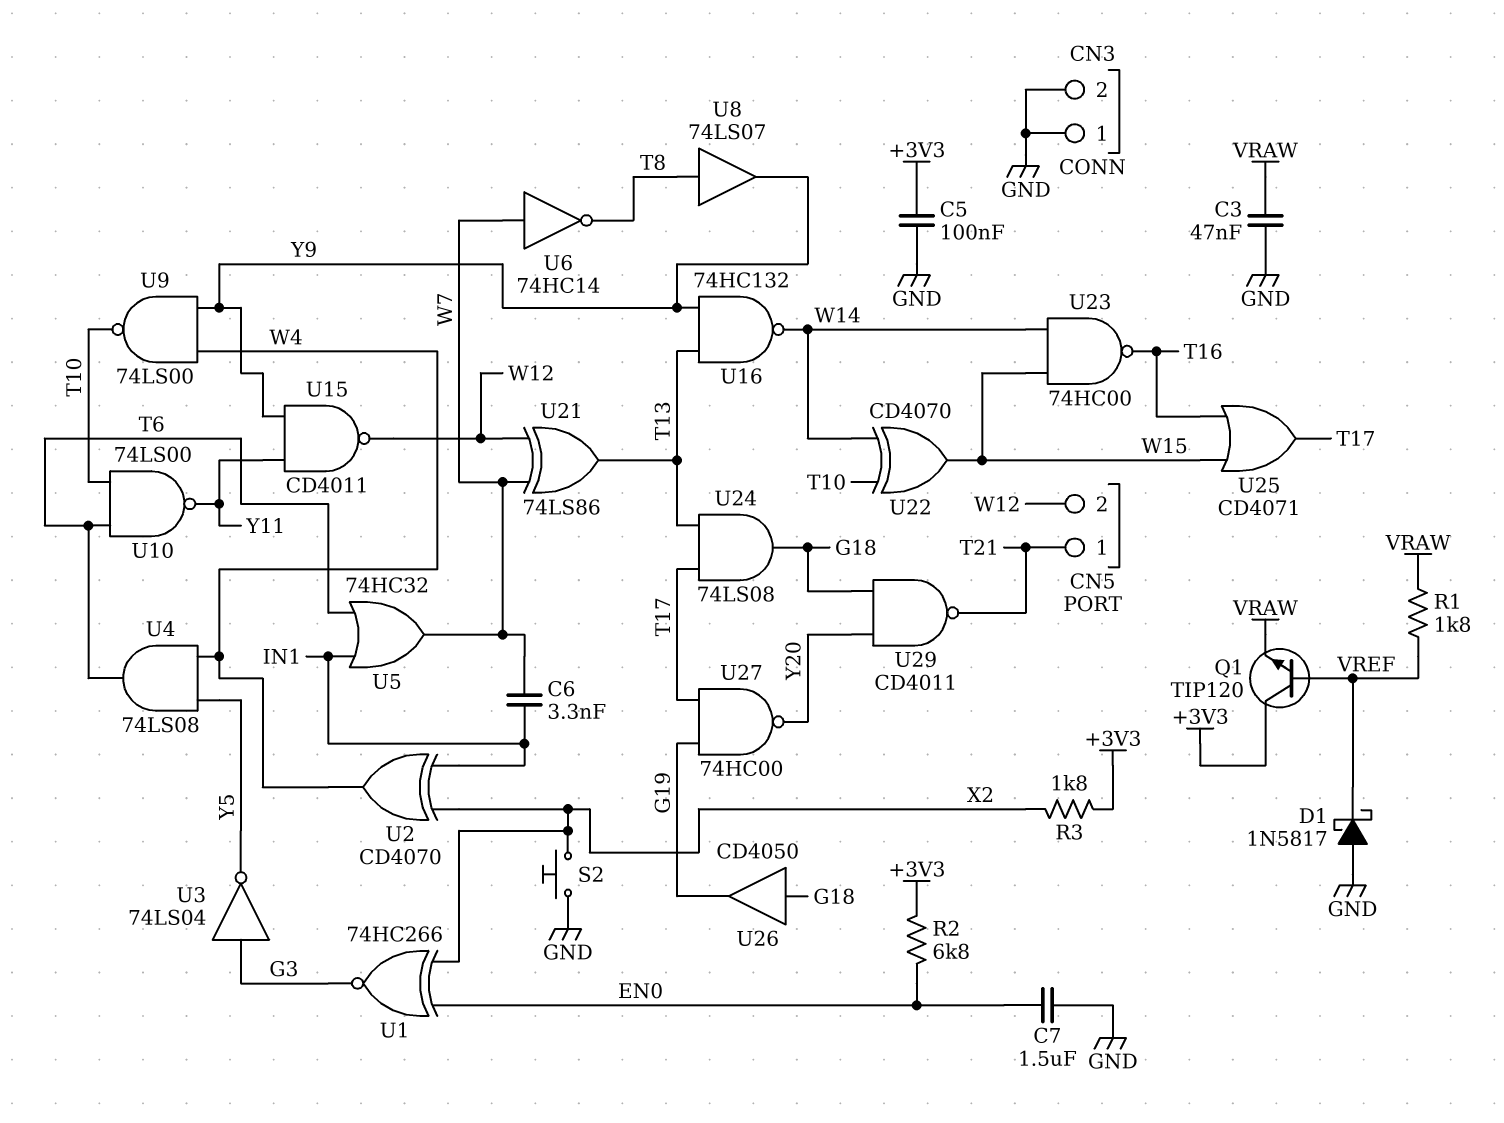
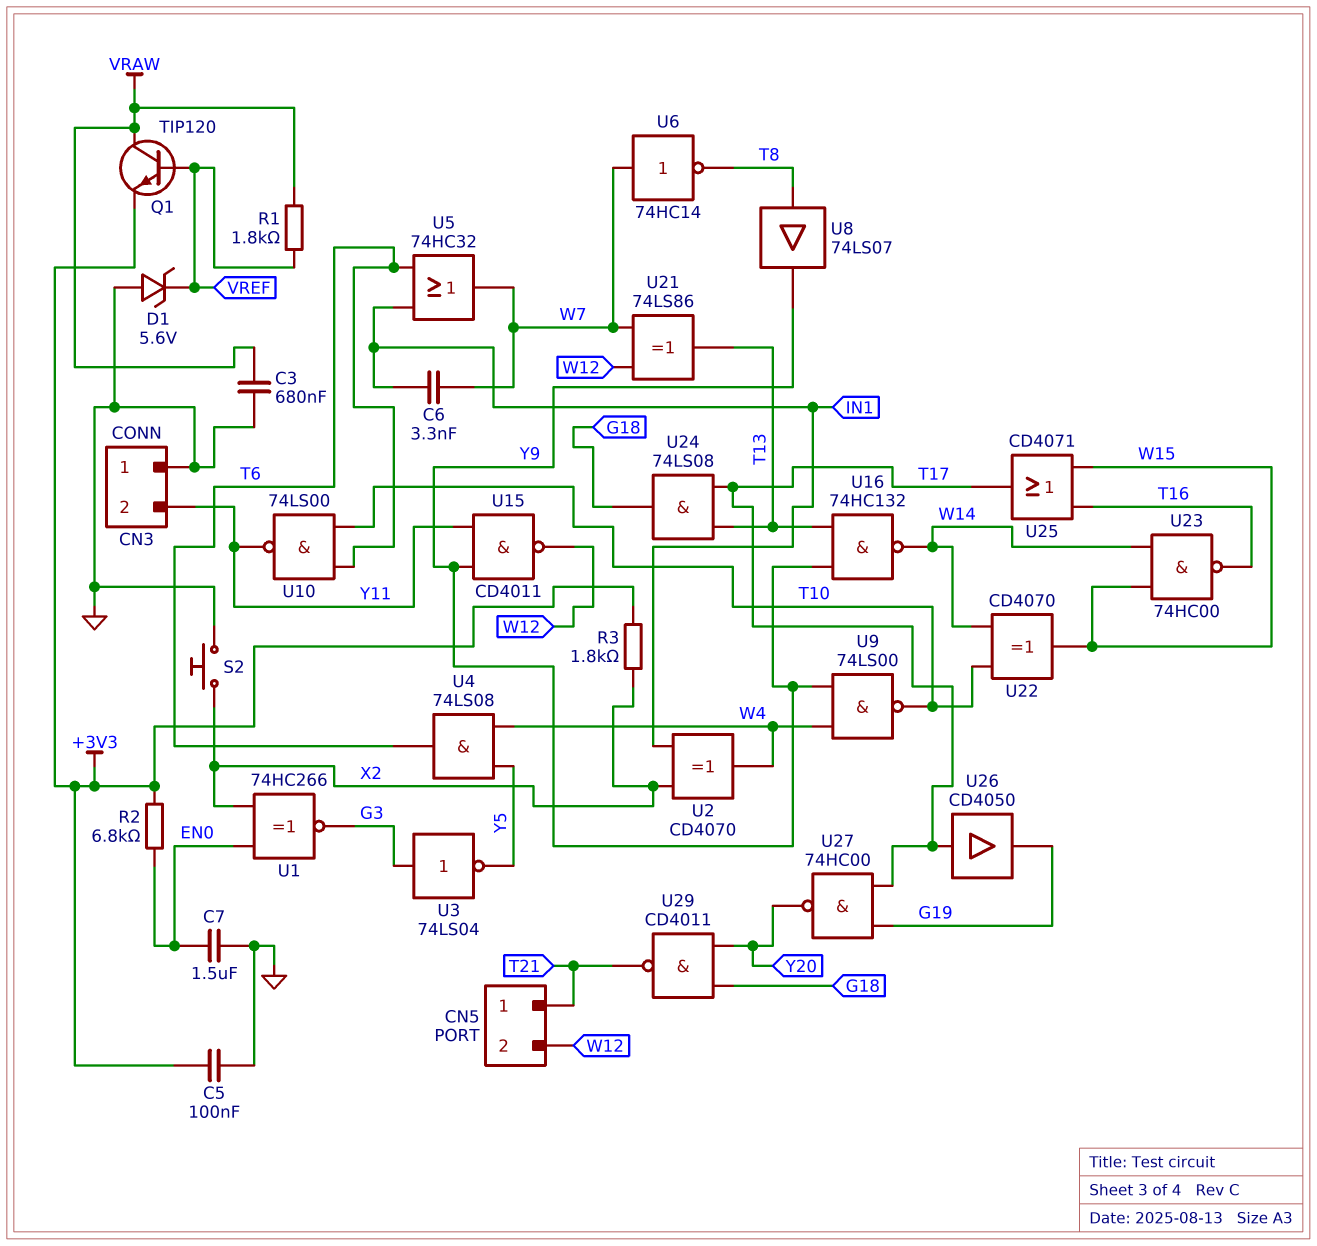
C3: 47nF (GND, VRAW) -> 680nF (GND, VRAW)
CN3 pin 2: GND -> Y11
D1: schottky 1N5817 (A GND, K VREF) -> zener 5.6V (A GND, K VREF)
Q1: NPN TIP120 (B VREF, C +3V3, E VRAW) -> NPN TIP120 (B VREF, C VRAW, E +3V3)
U26: buffer CD4050 (in G18, out G19) -> buffer CD4050 (in T17, out G19)

